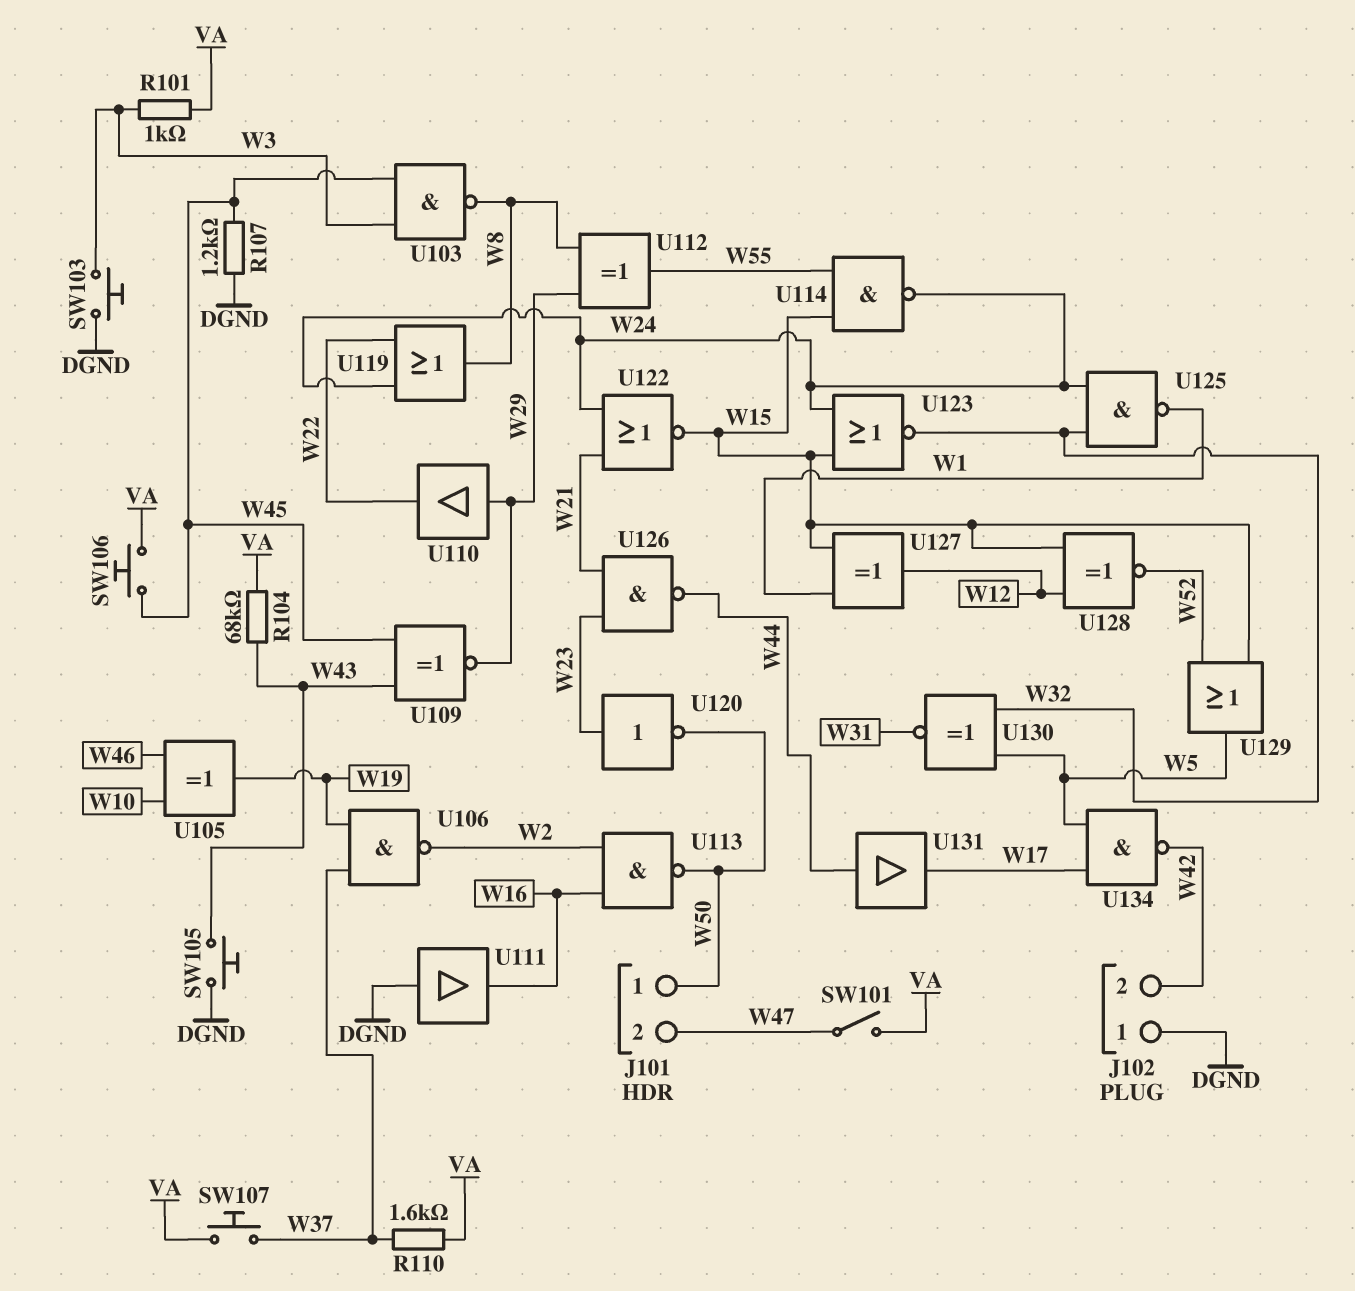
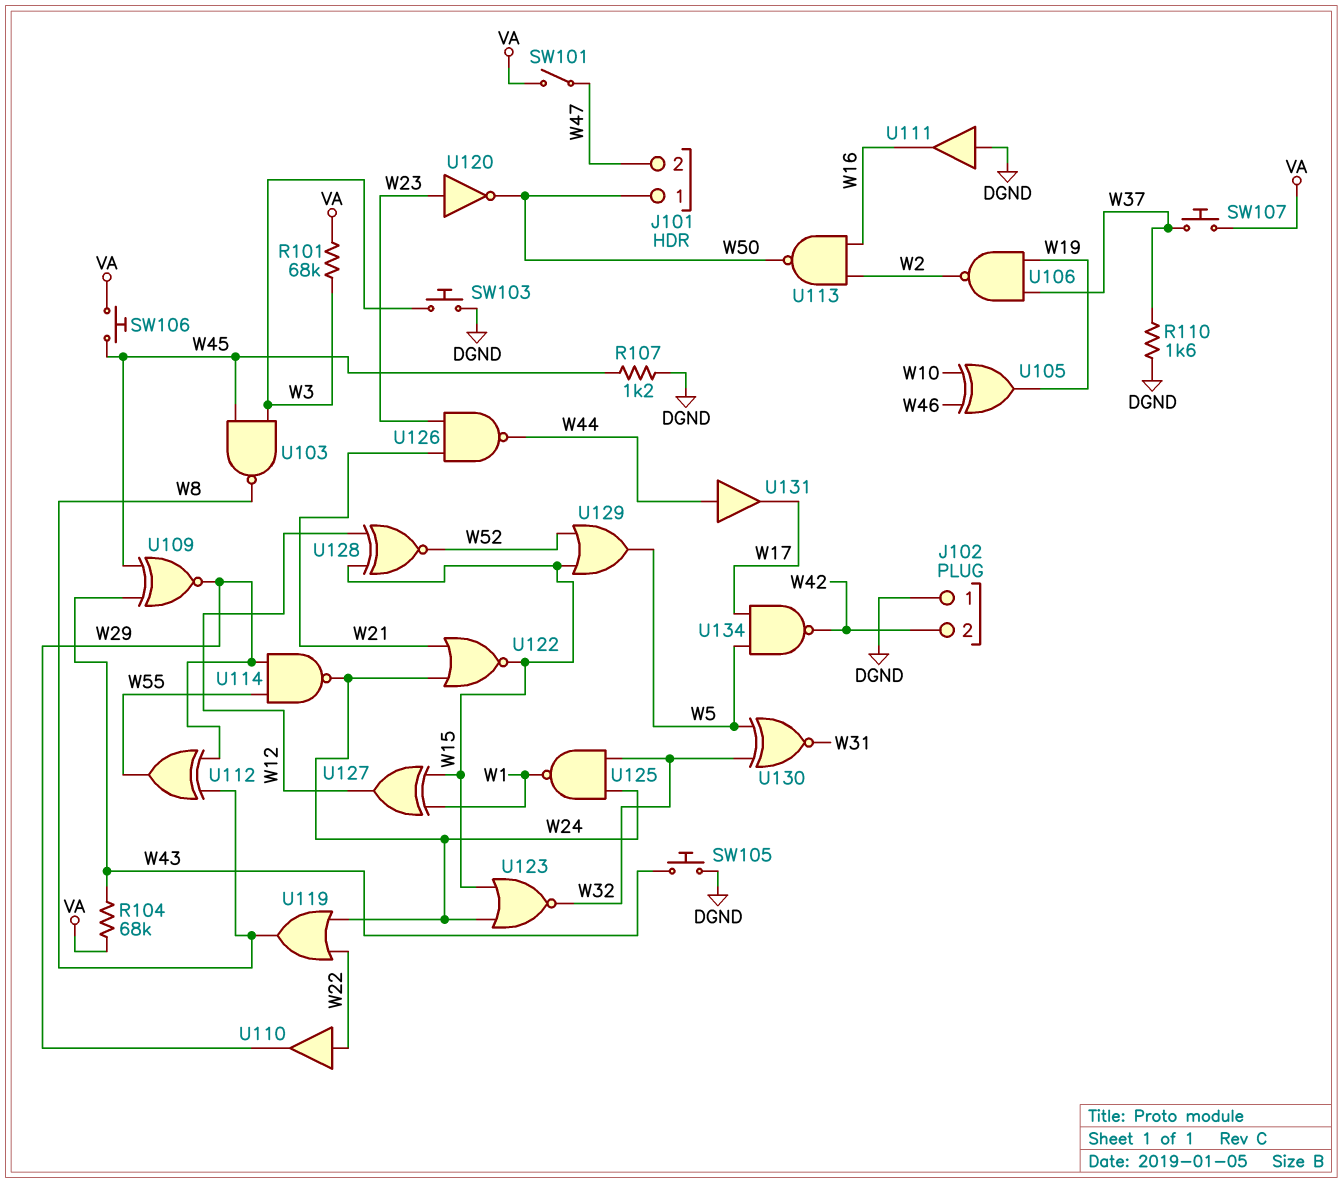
R101: 1k (VA, W3) -> 68k (VA, W3)
R110: 1.6k (VA, W37) -> 1.6k (DGND, W37)
U110: buffer (in W29, out W22) -> buffer (in W22, out W29)
U114: NAND (in W15, in W55, out W24) -> NAND (in W29, in W55, out W24)

